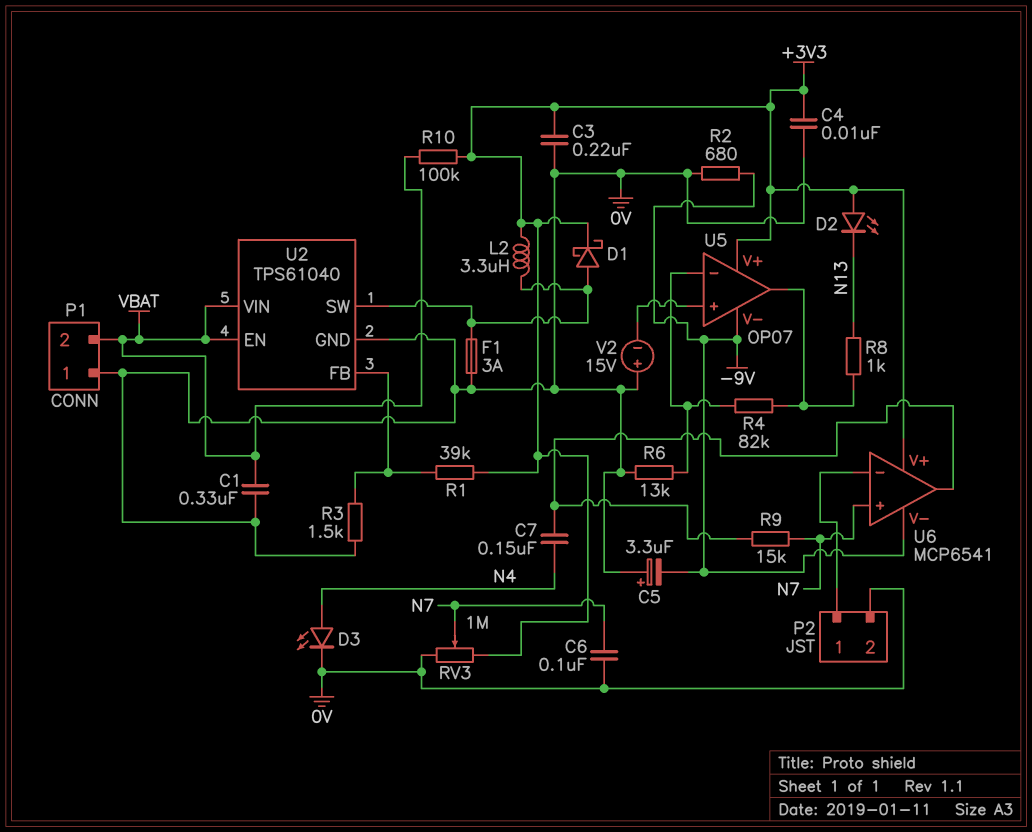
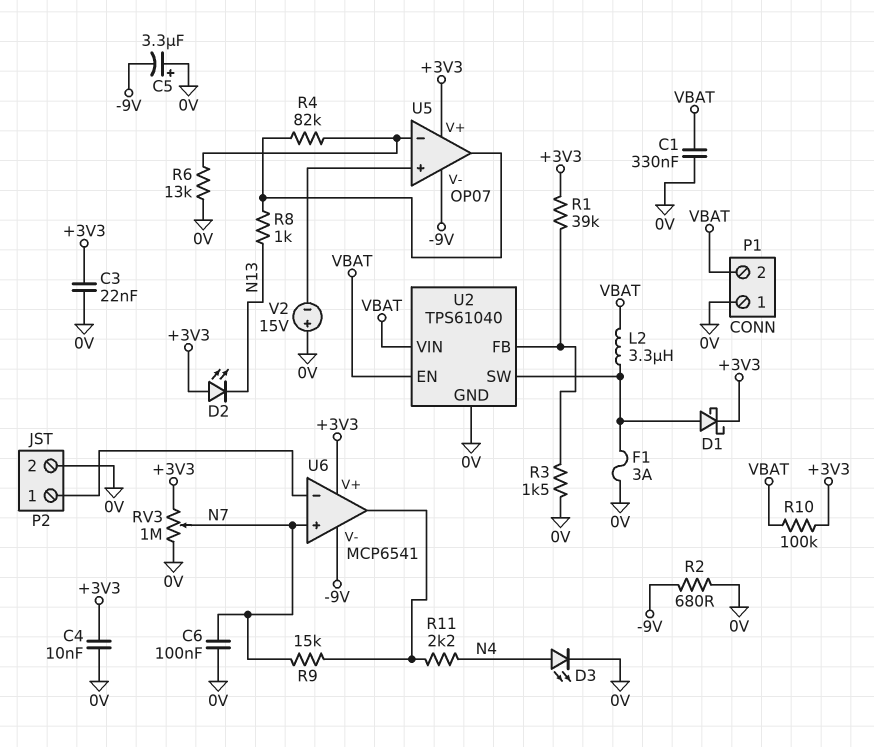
C3: 220nF (+3V3, 0V) -> 22nF (+3V3, 0V)
C7: 150nF (N4, U6/out) -> none
L2: 3.3uH (+3V3, U2/SW) -> 3.3uH (U2/SW, VBAT)
R11: none -> 2.2k (N4, U6/out)

